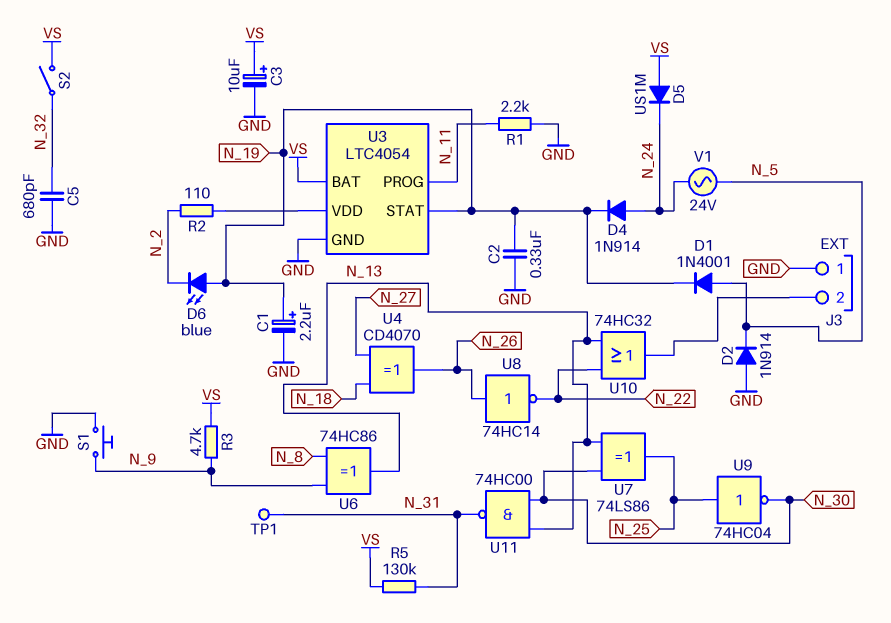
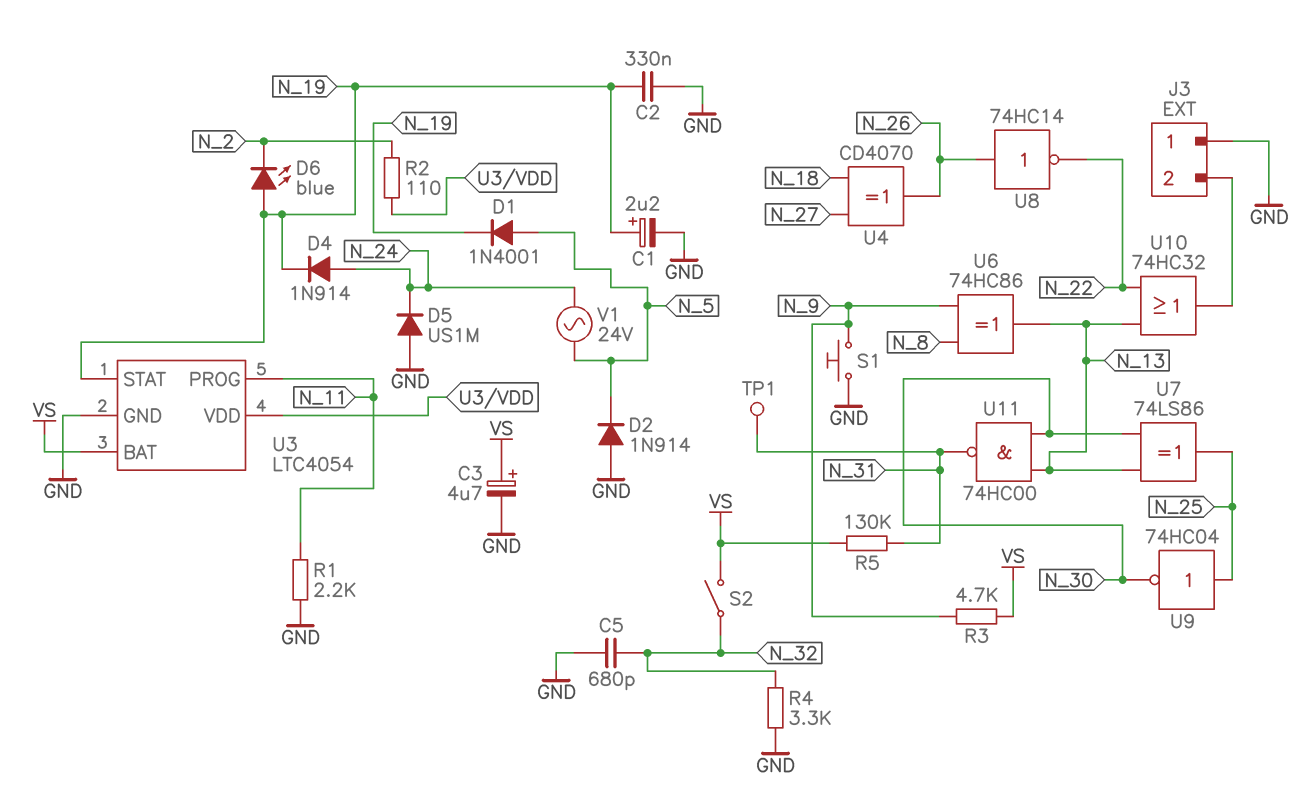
C3: 10uF (plus VS, minus GND) -> 4.7uF (plus VS, minus GND)
D5: diode US1M (A VS, K N_24) -> diode US1M (A GND, K N_24)
R4: none -> 3.3k (GND, N_32)

